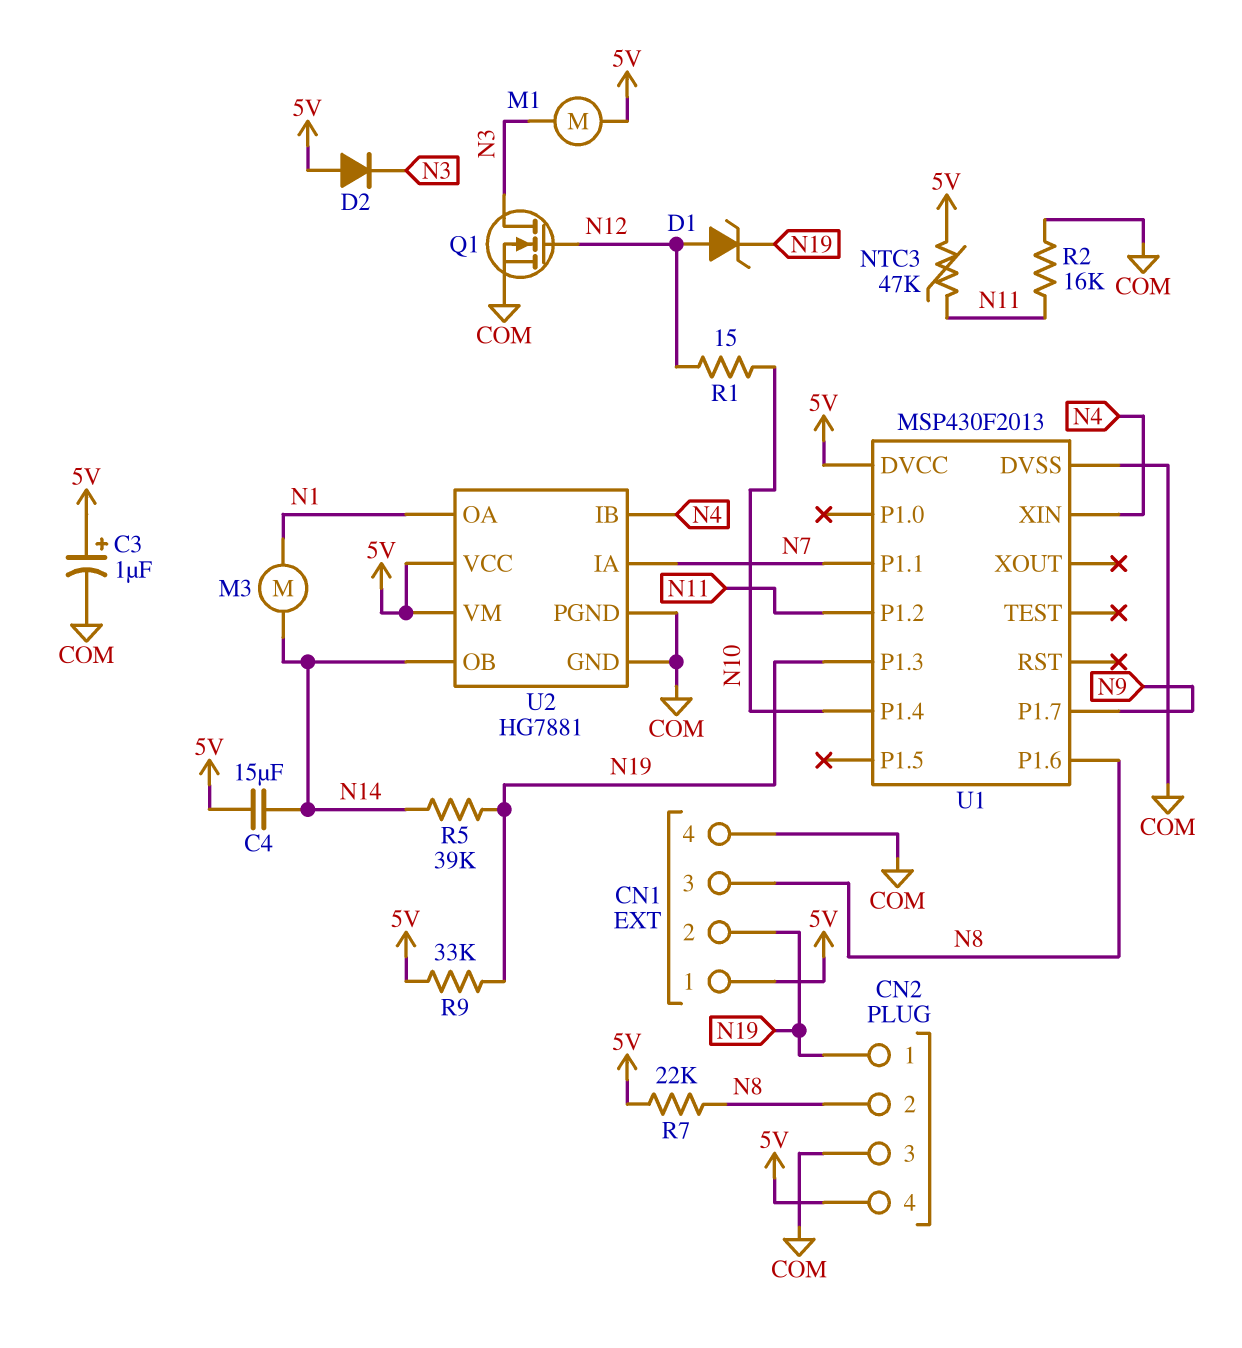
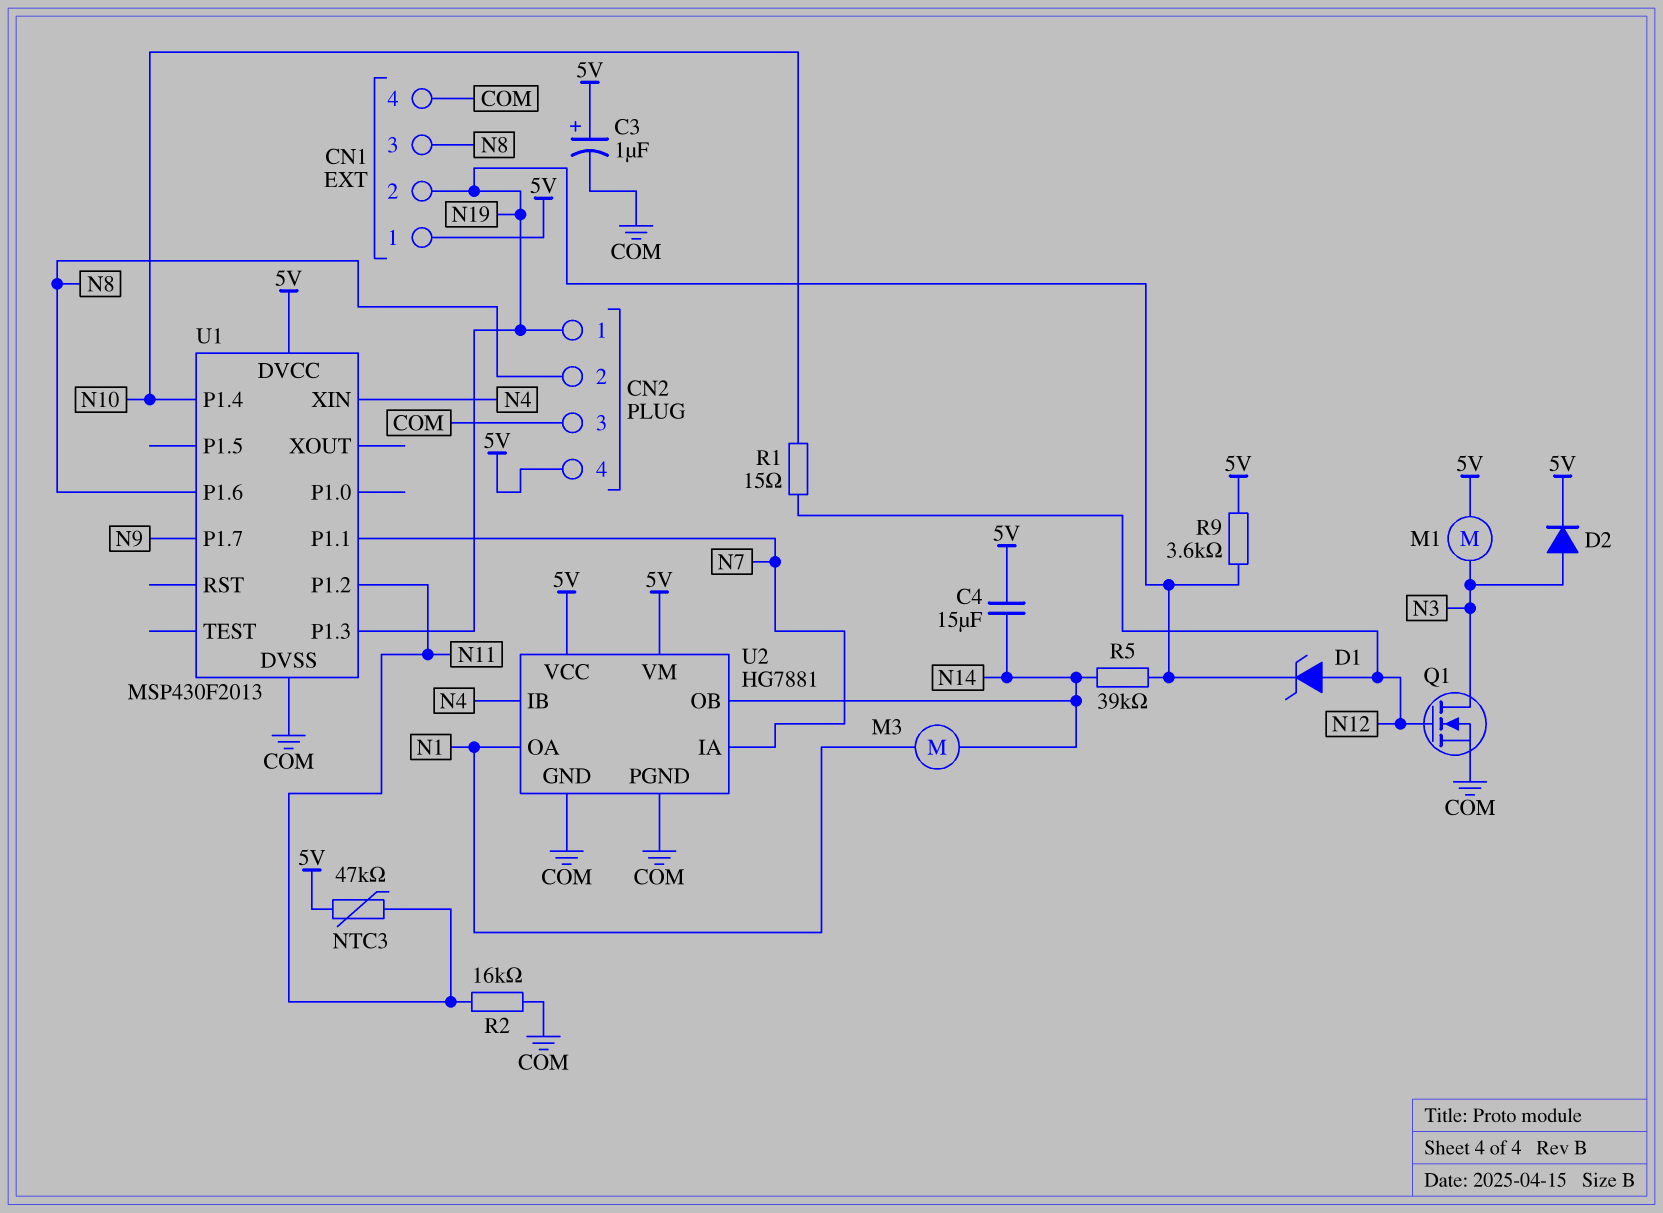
D2: diode (A 5V, K N3) -> diode (A N3, K 5V)
R7: 22k (5V, N8) -> none
R9: 33k (5V, N19) -> 3.6k (5V, N19)

